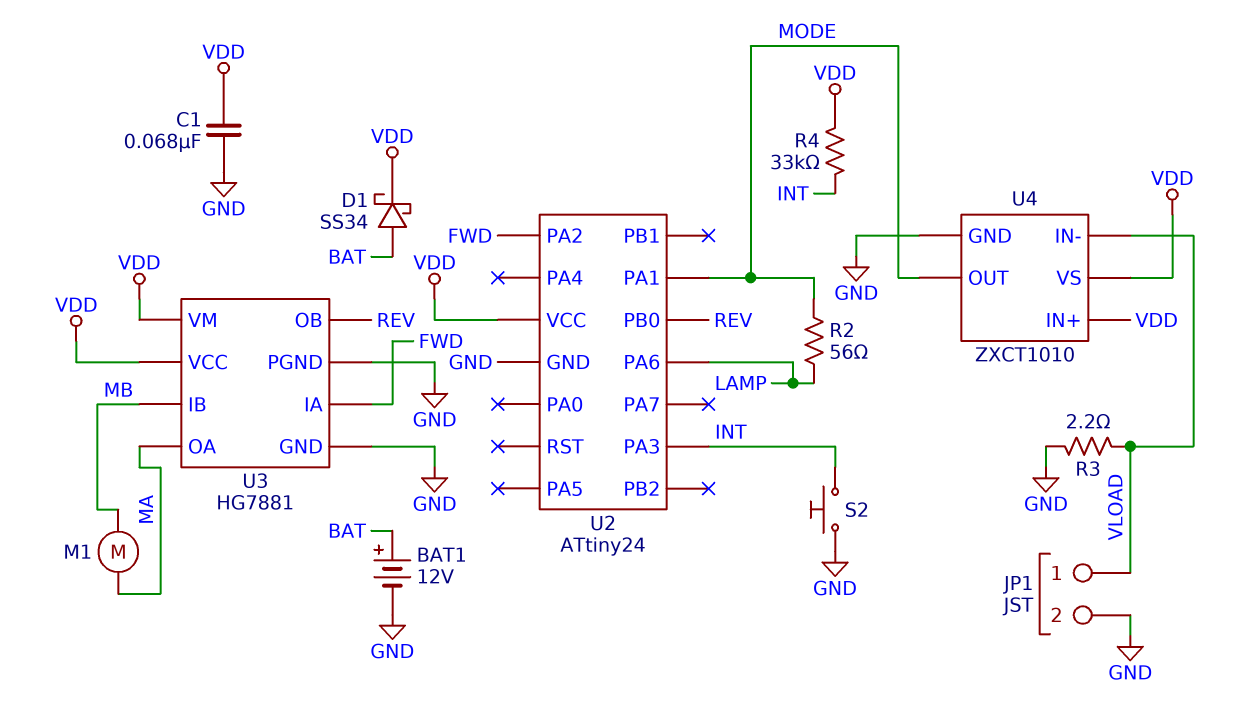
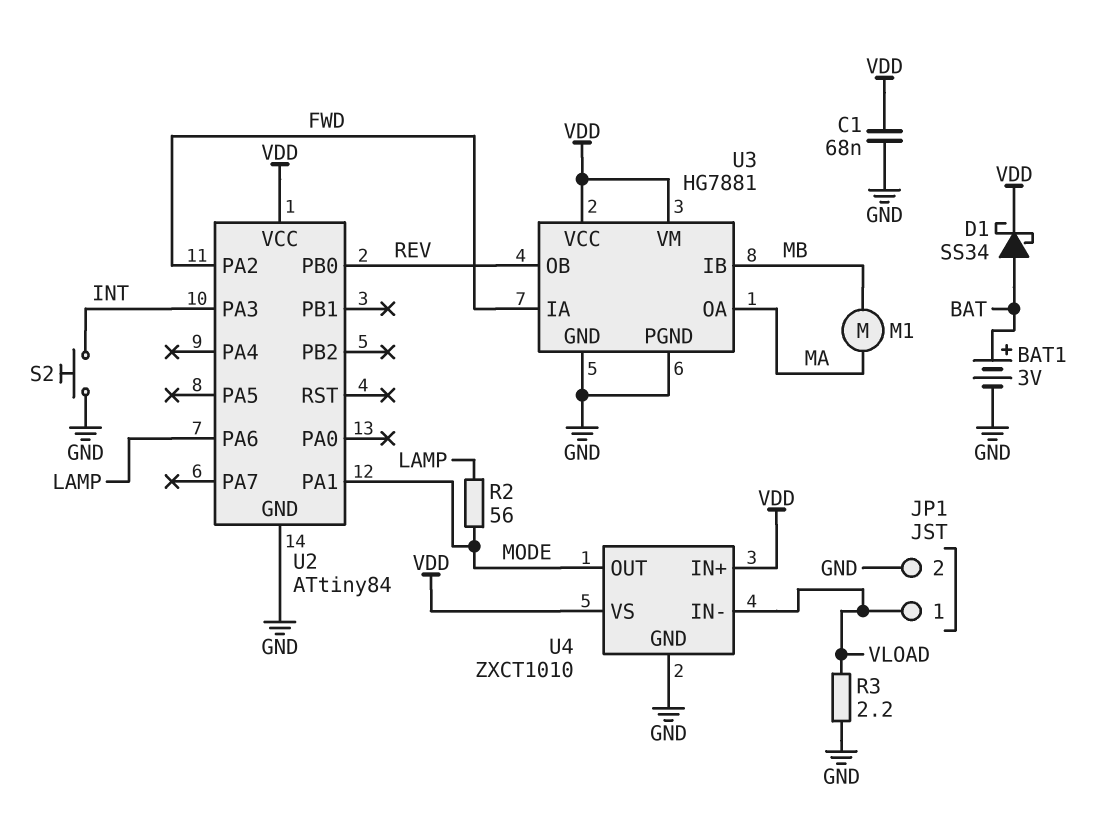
BAT1: 12V (plus BAT, minus GND) -> 3V (plus BAT, minus GND)
R4: 33k (INT, VDD) -> none
U2: ATtiny24 -> ATtiny84

